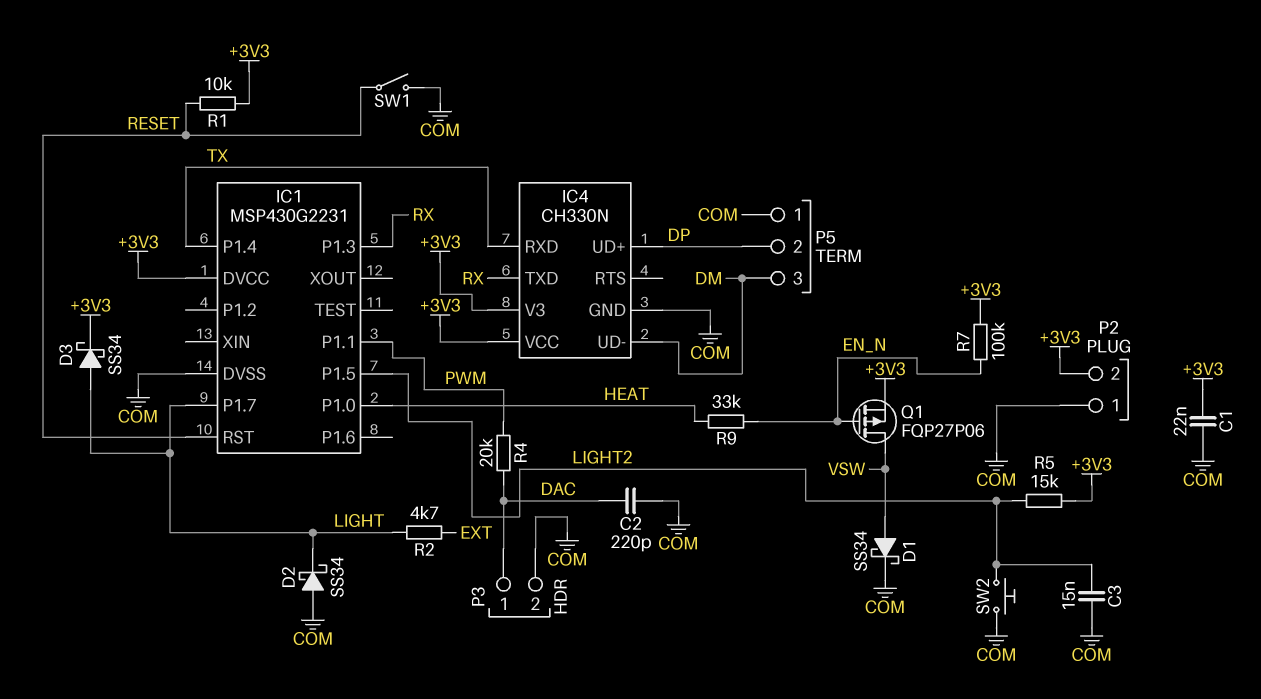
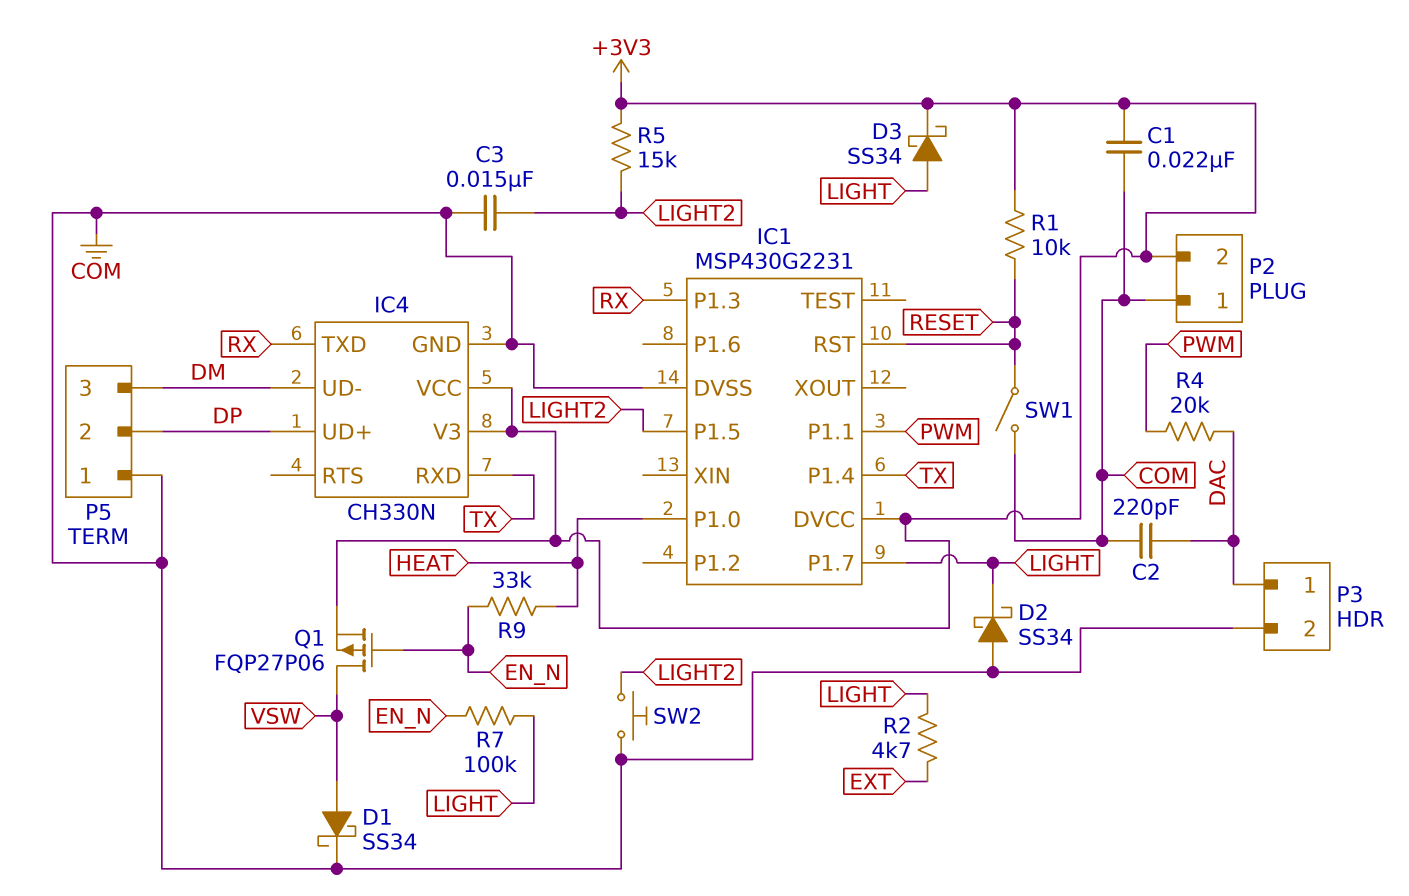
R7: 100k (+3V3, EN_N) -> 100k (EN_N, LIGHT)

